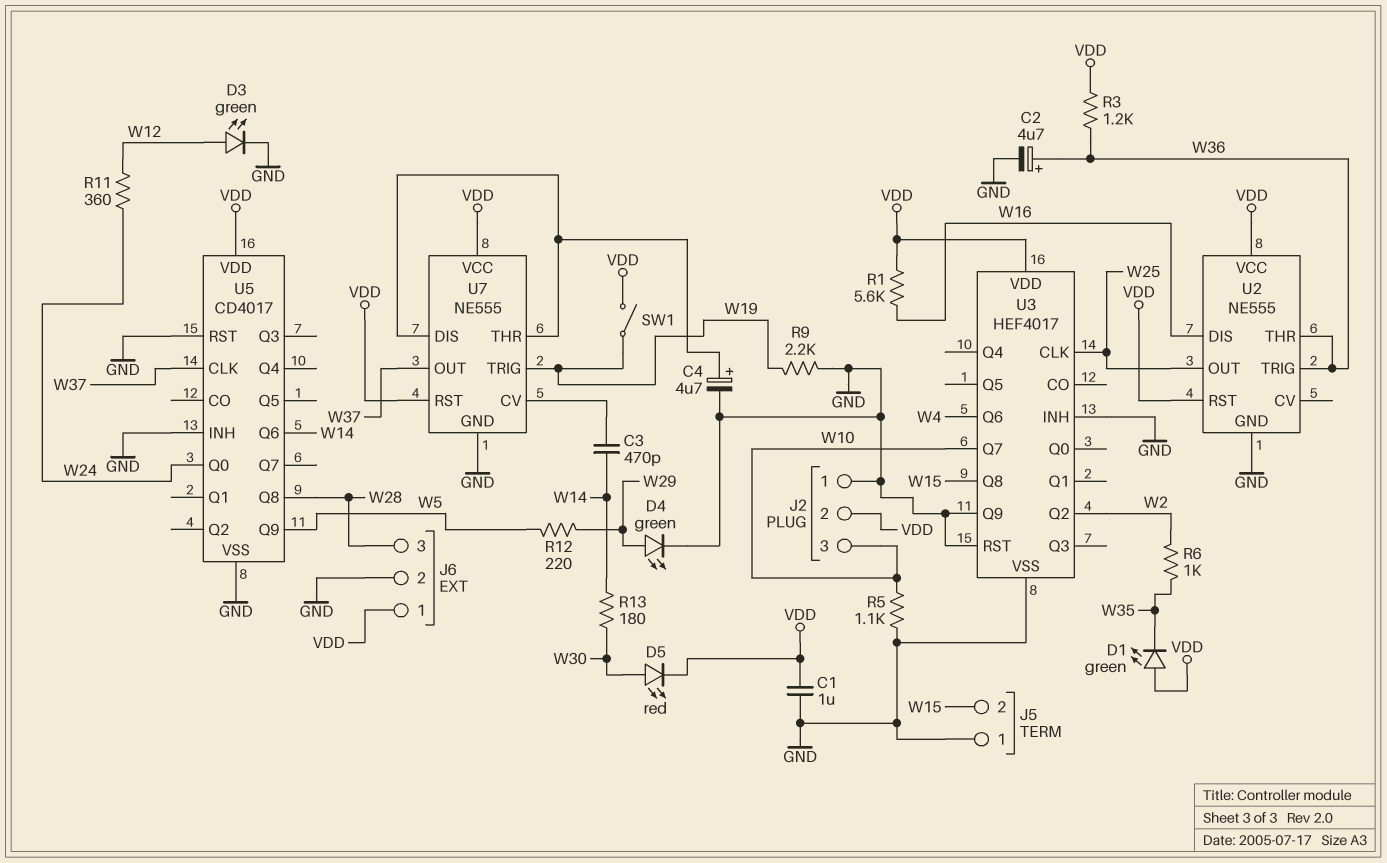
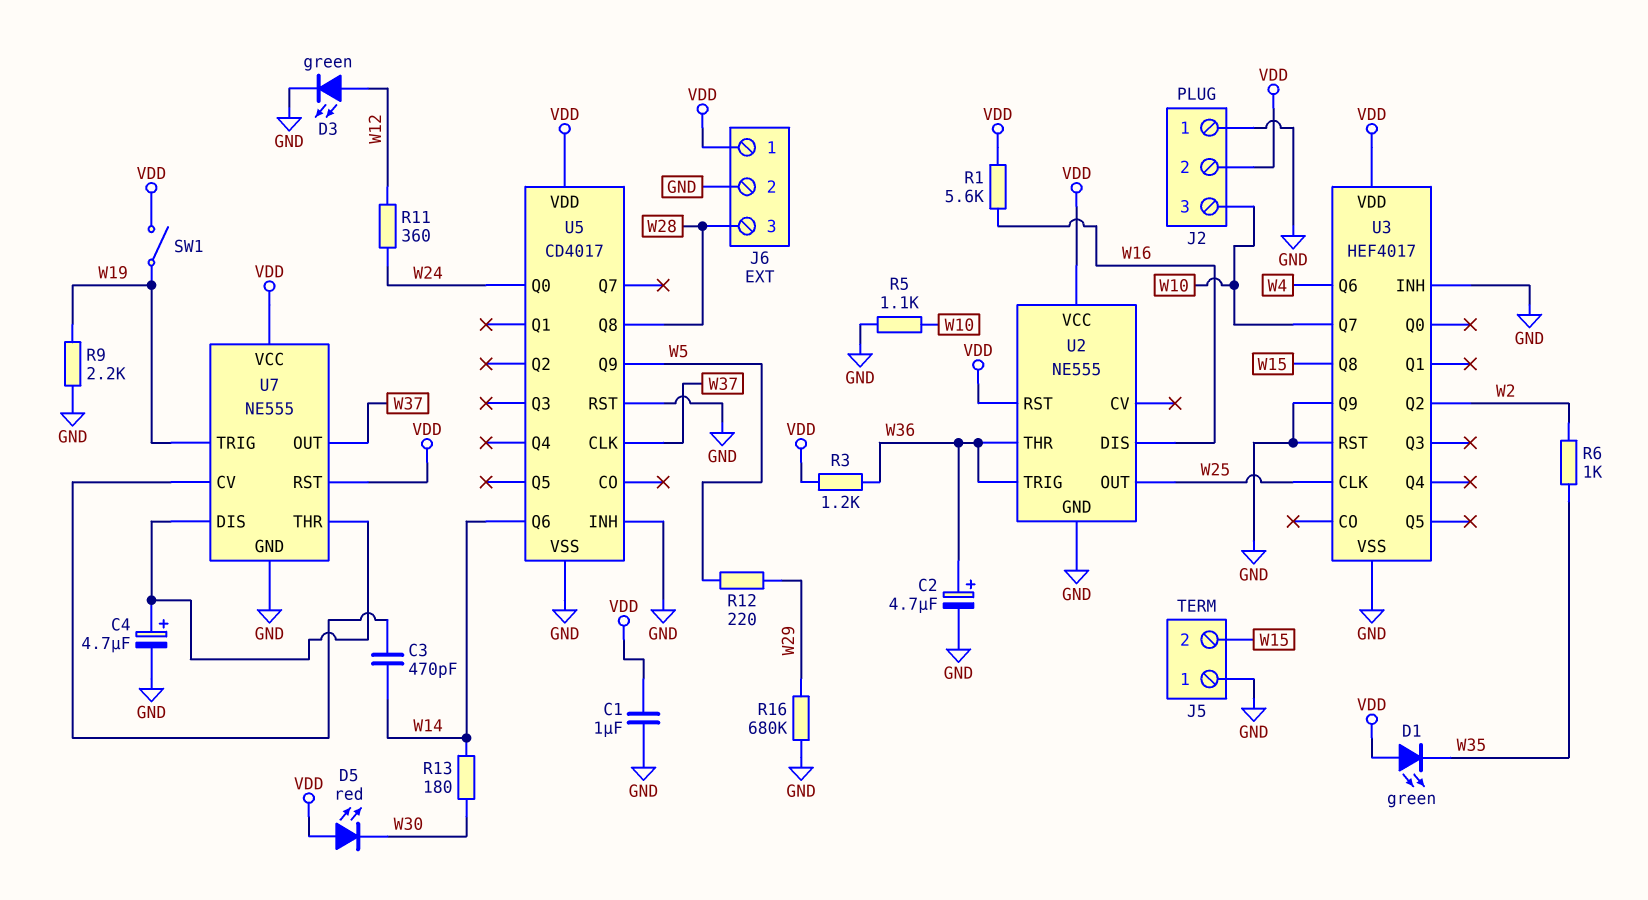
D4: LED green (A W29, K GND) -> none
D5: LED red (A W30, K VDD) -> LED red (A VDD, K W30)
R16: none -> 680k (GND, W29)

